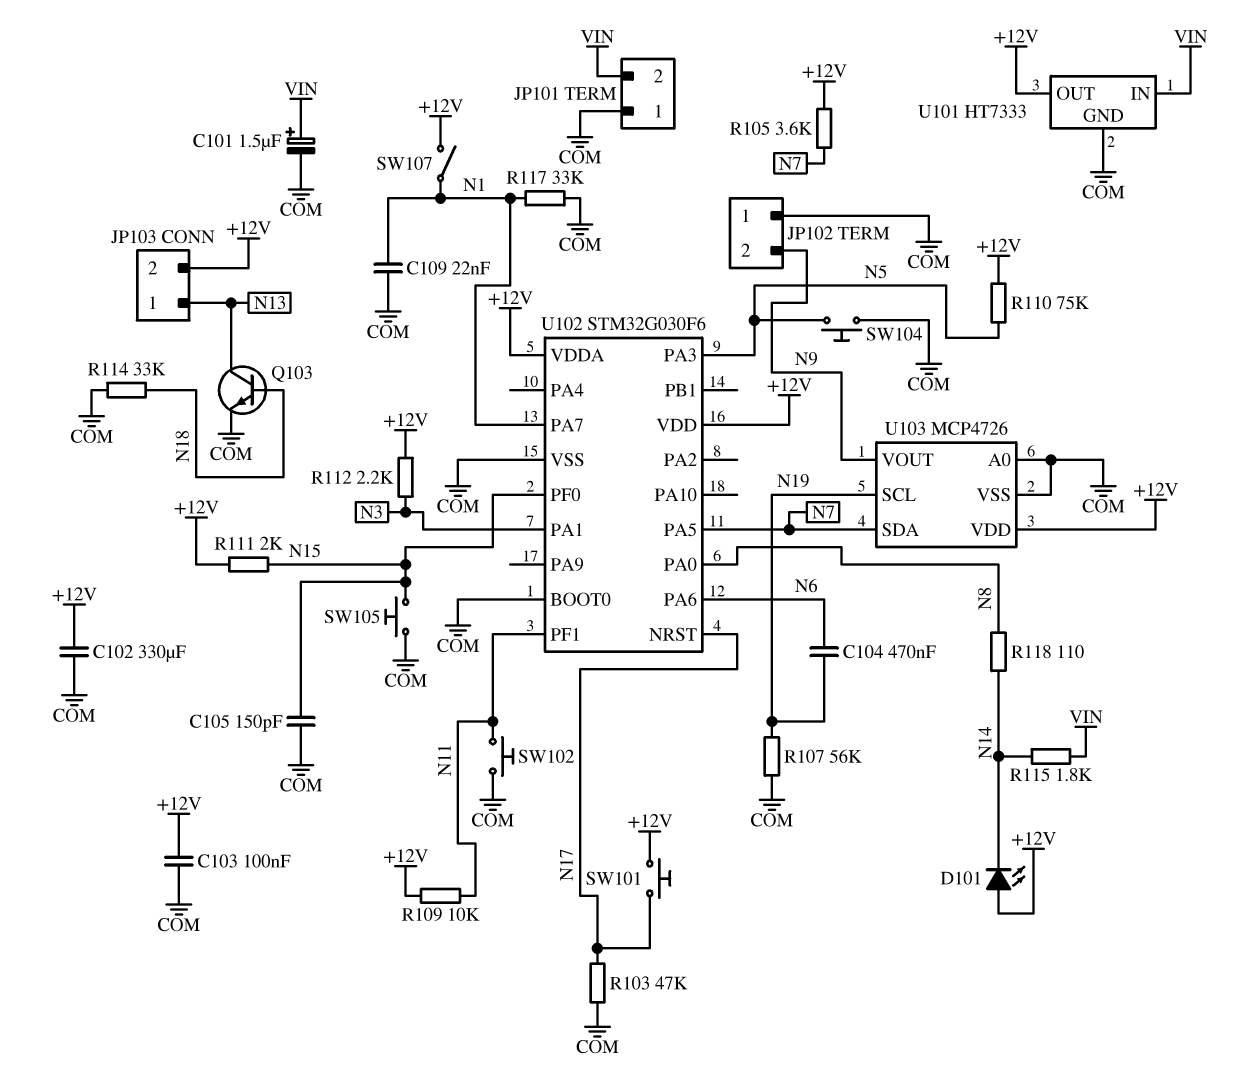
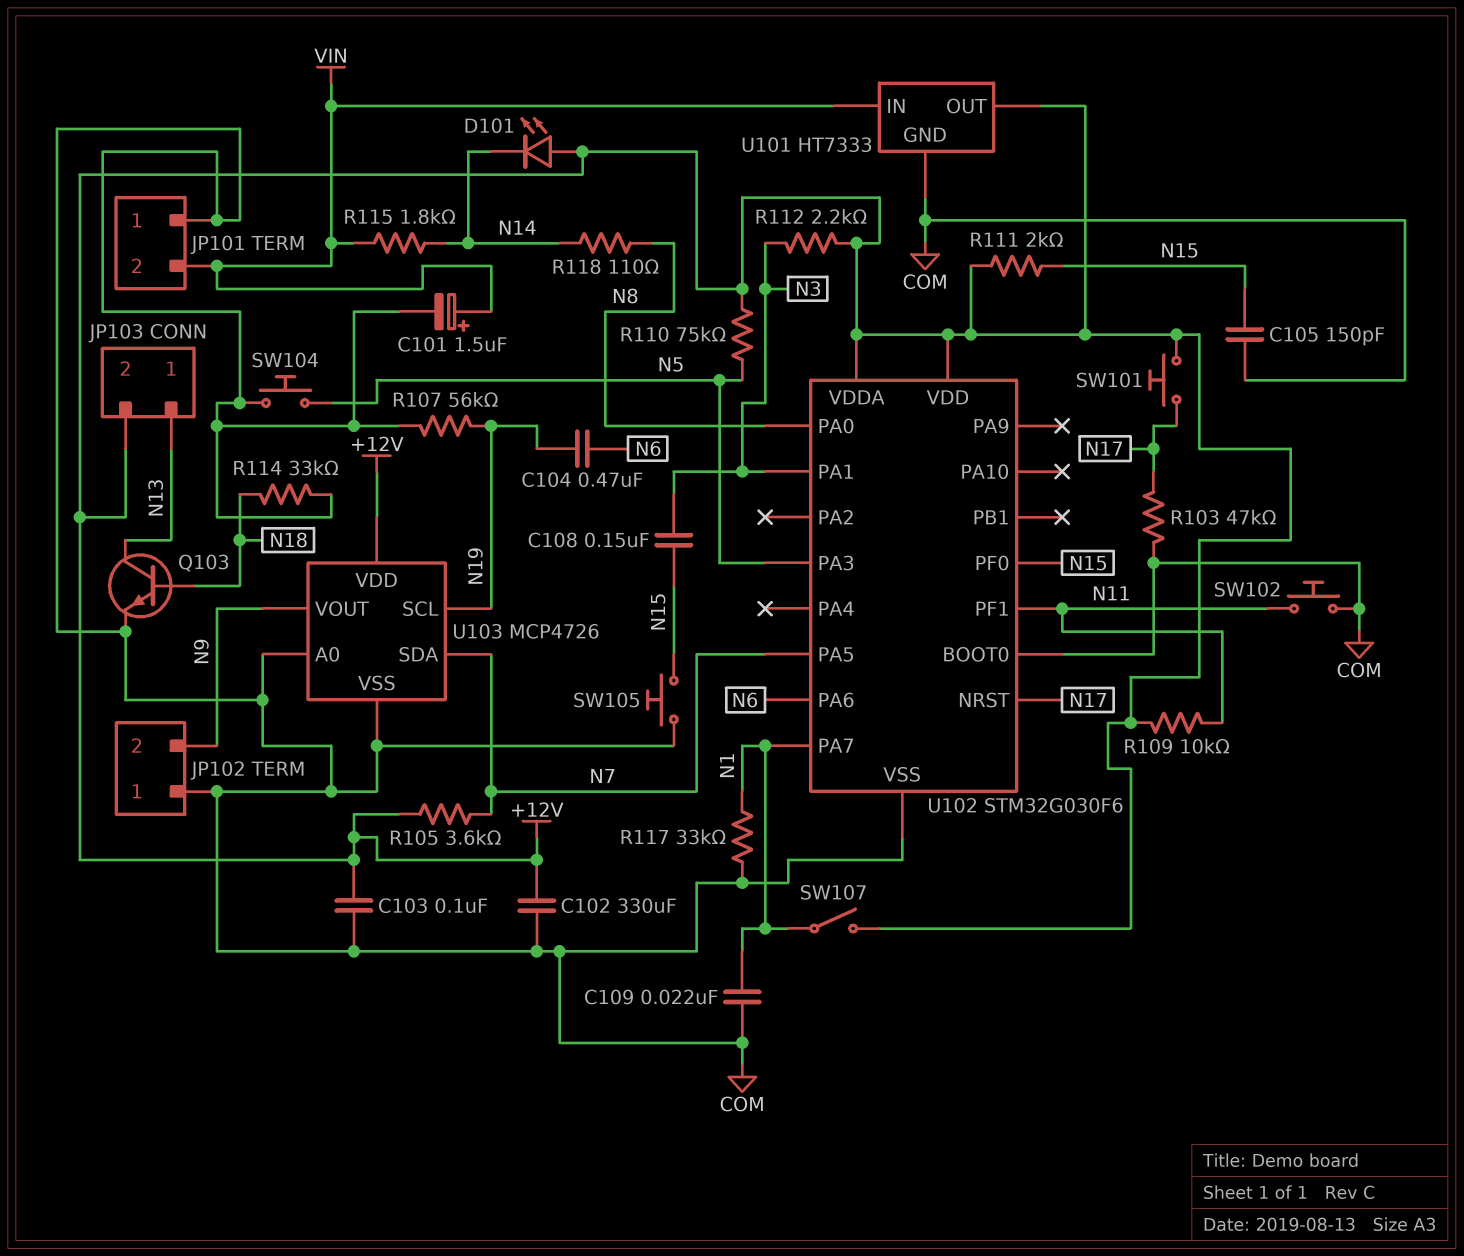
C108: none -> 150nF (N3, N15)

